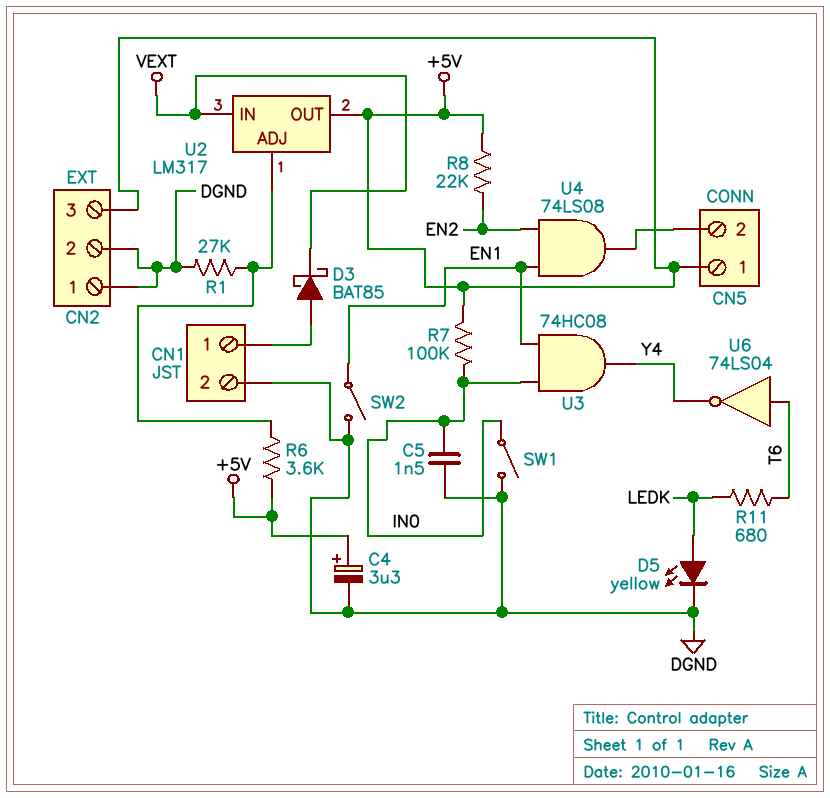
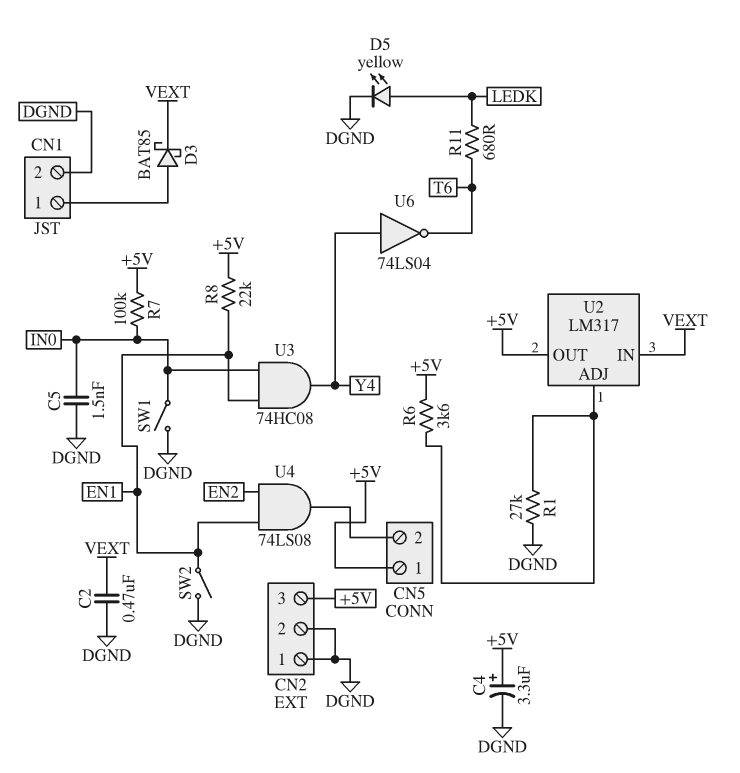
C2: none -> 470nF (DGND, VEXT)
R8: 22k (+5V, EN2) -> 22k (+5V, EN1)
U6: NOT 74LS04 (in T6, out Y4) -> NOT 74LS04 (in Y4, out T6)

